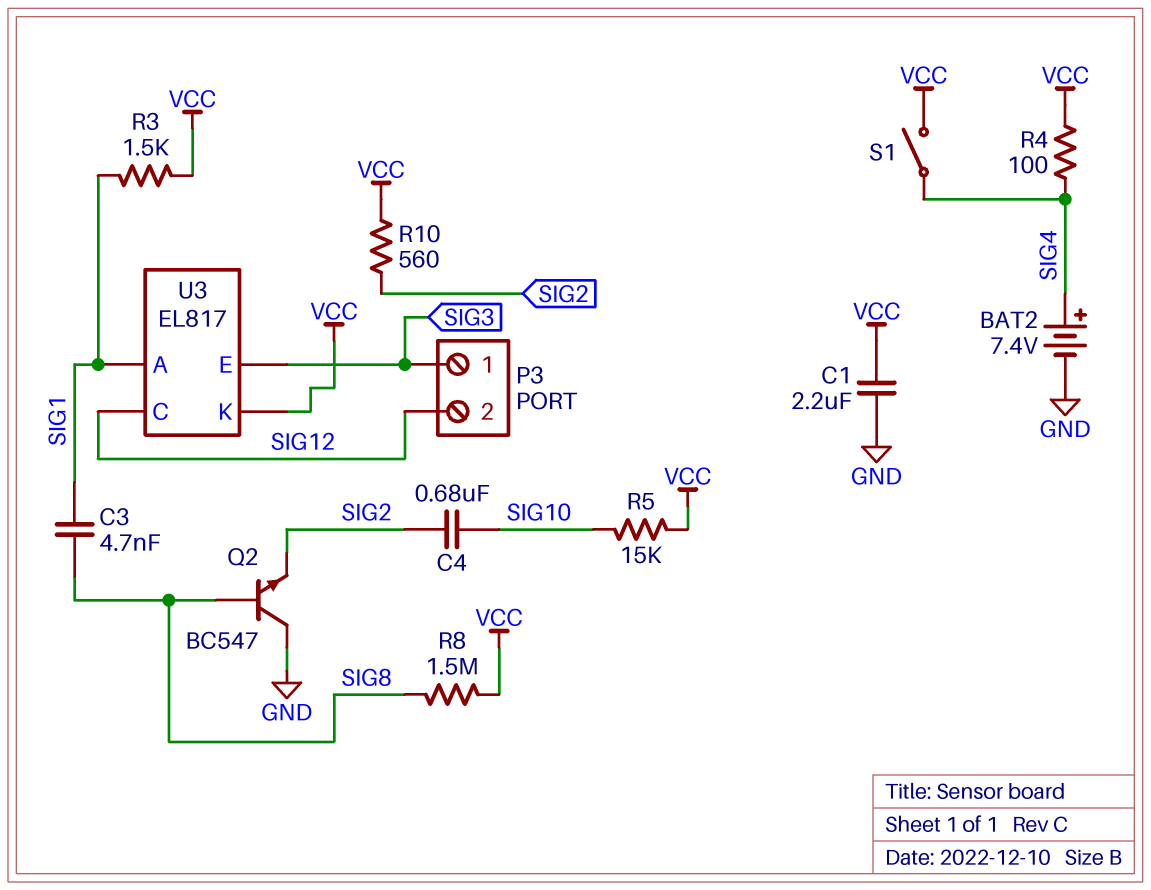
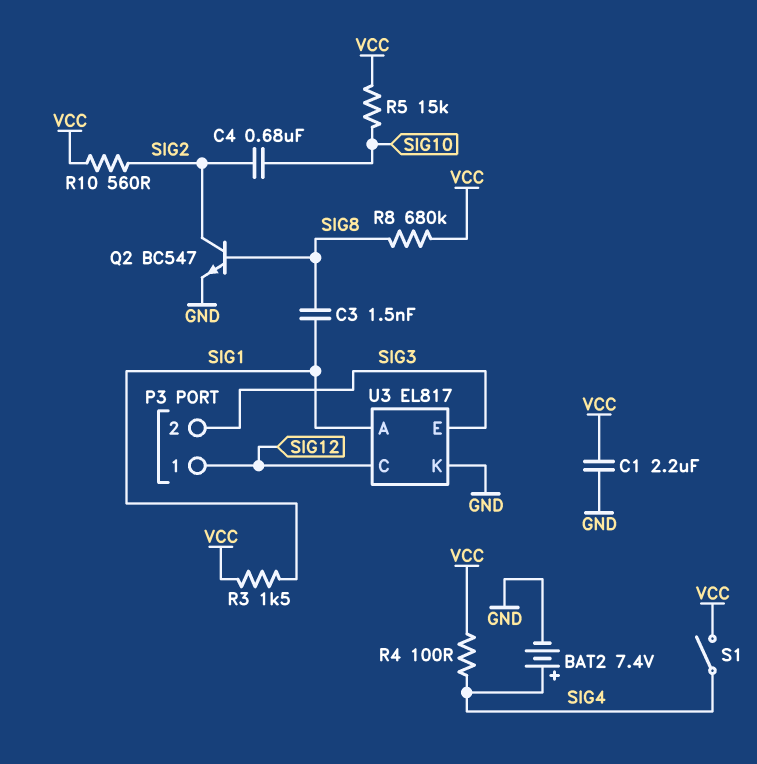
C3: 4.7nF (SIG1, SIG8) -> 1.5nF (SIG1, SIG8)
P3 pin 1: SIG3 -> SIG12
P3 pin 2: SIG12 -> SIG3
Q2: NPN BC547 (B SIG8, C GND, E SIG2) -> NPN BC547 (B SIG8, C SIG2, E GND)
R8: 1.5M (SIG8, VCC) -> 680k (SIG8, VCC)
U3 pin K: VCC -> GND

